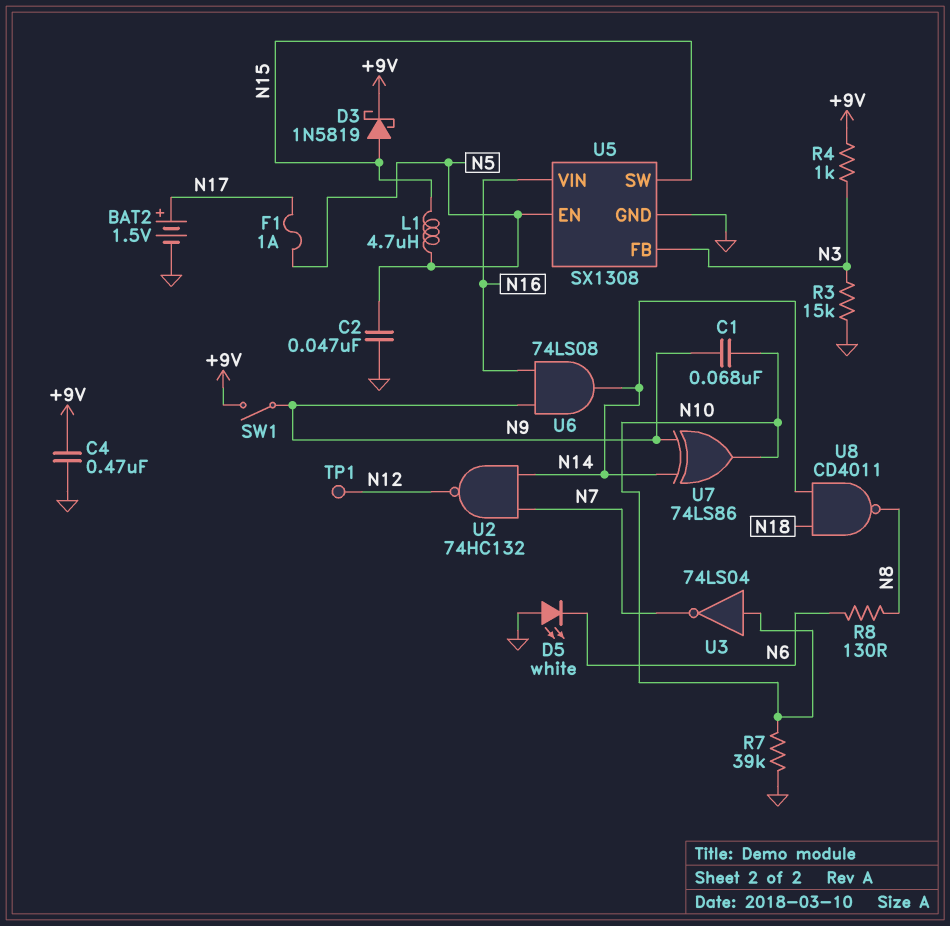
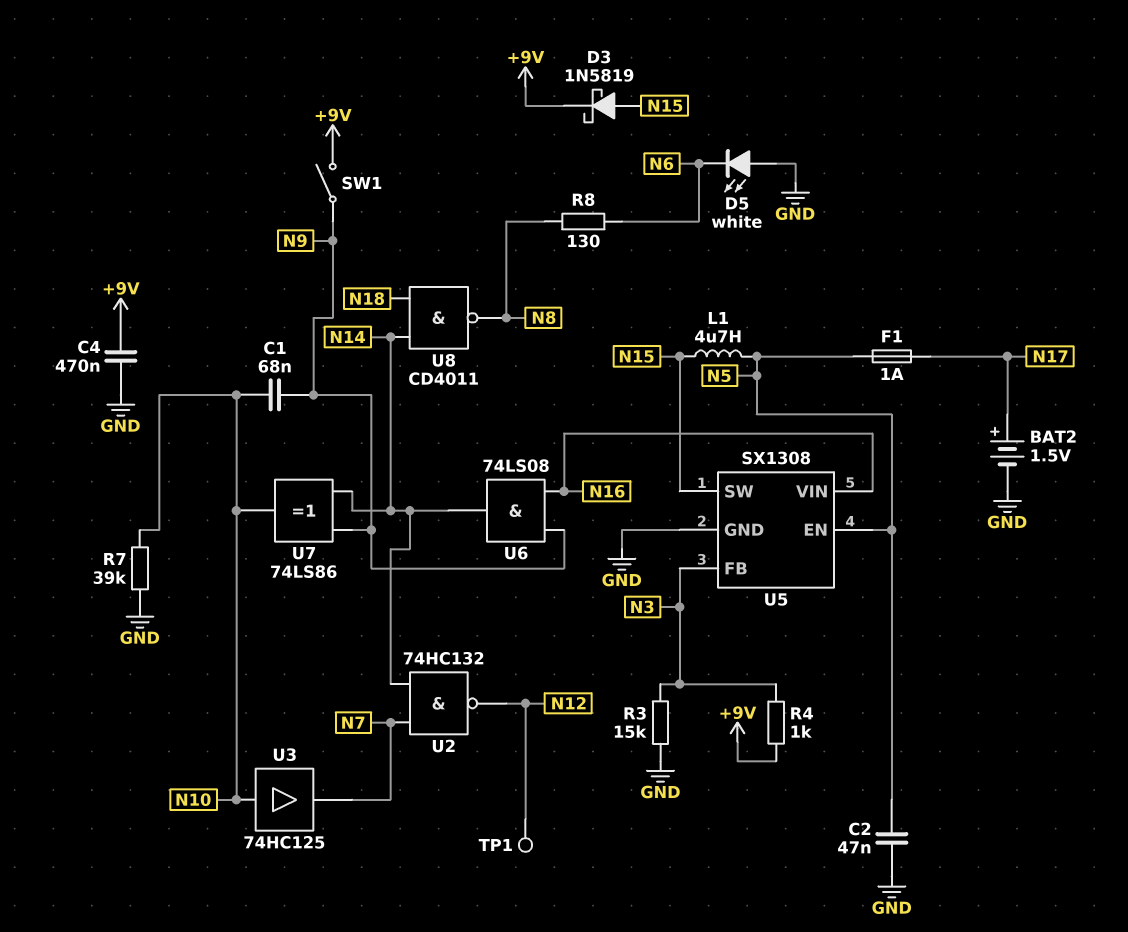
U3: NOT 74LS04 (in N10, out N7) -> buffer 74HC125 (in N10, out N7)

